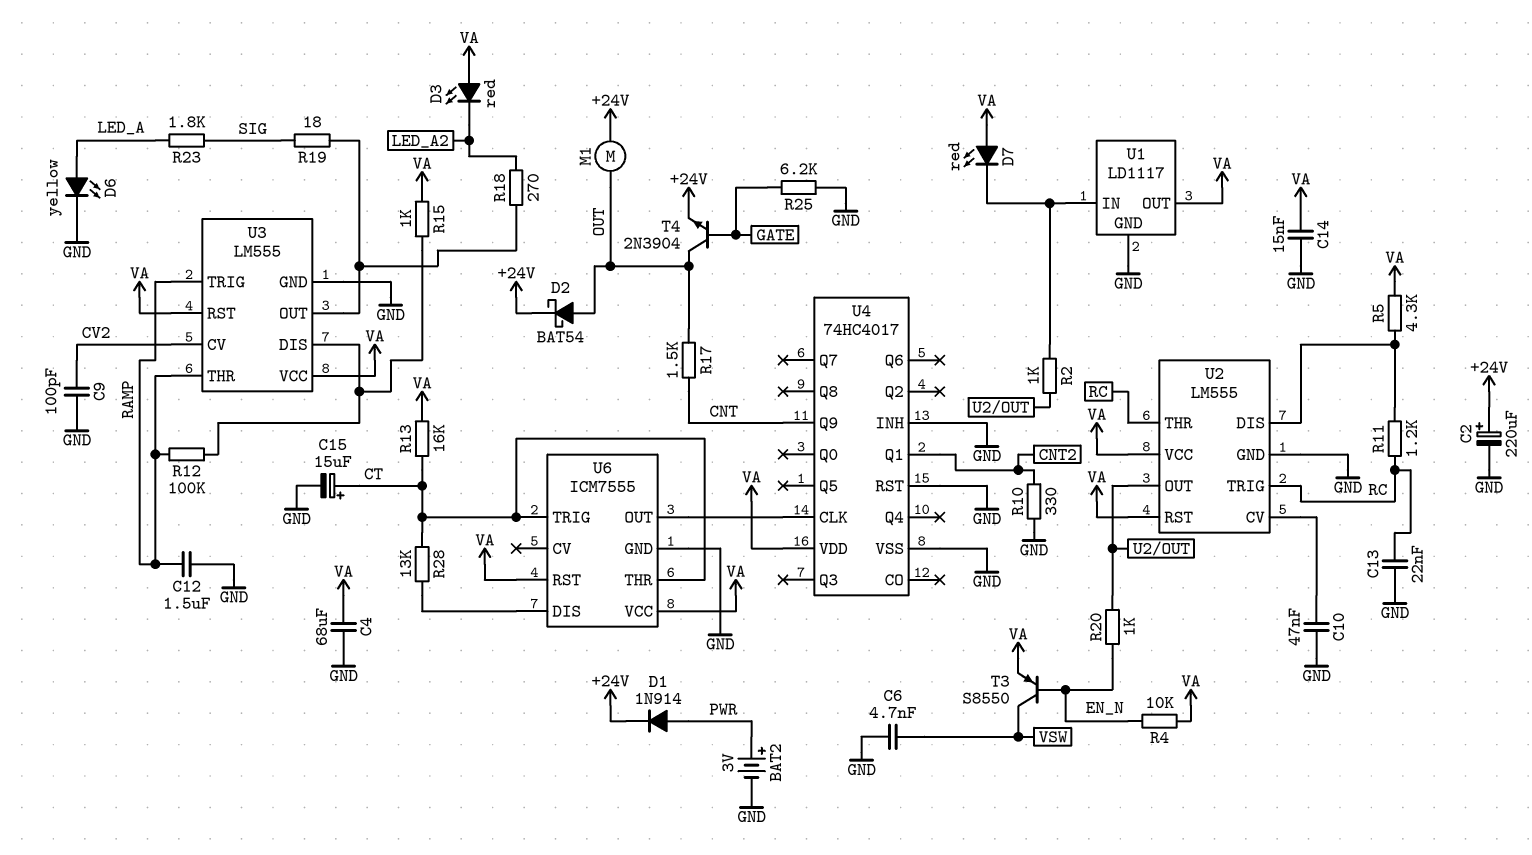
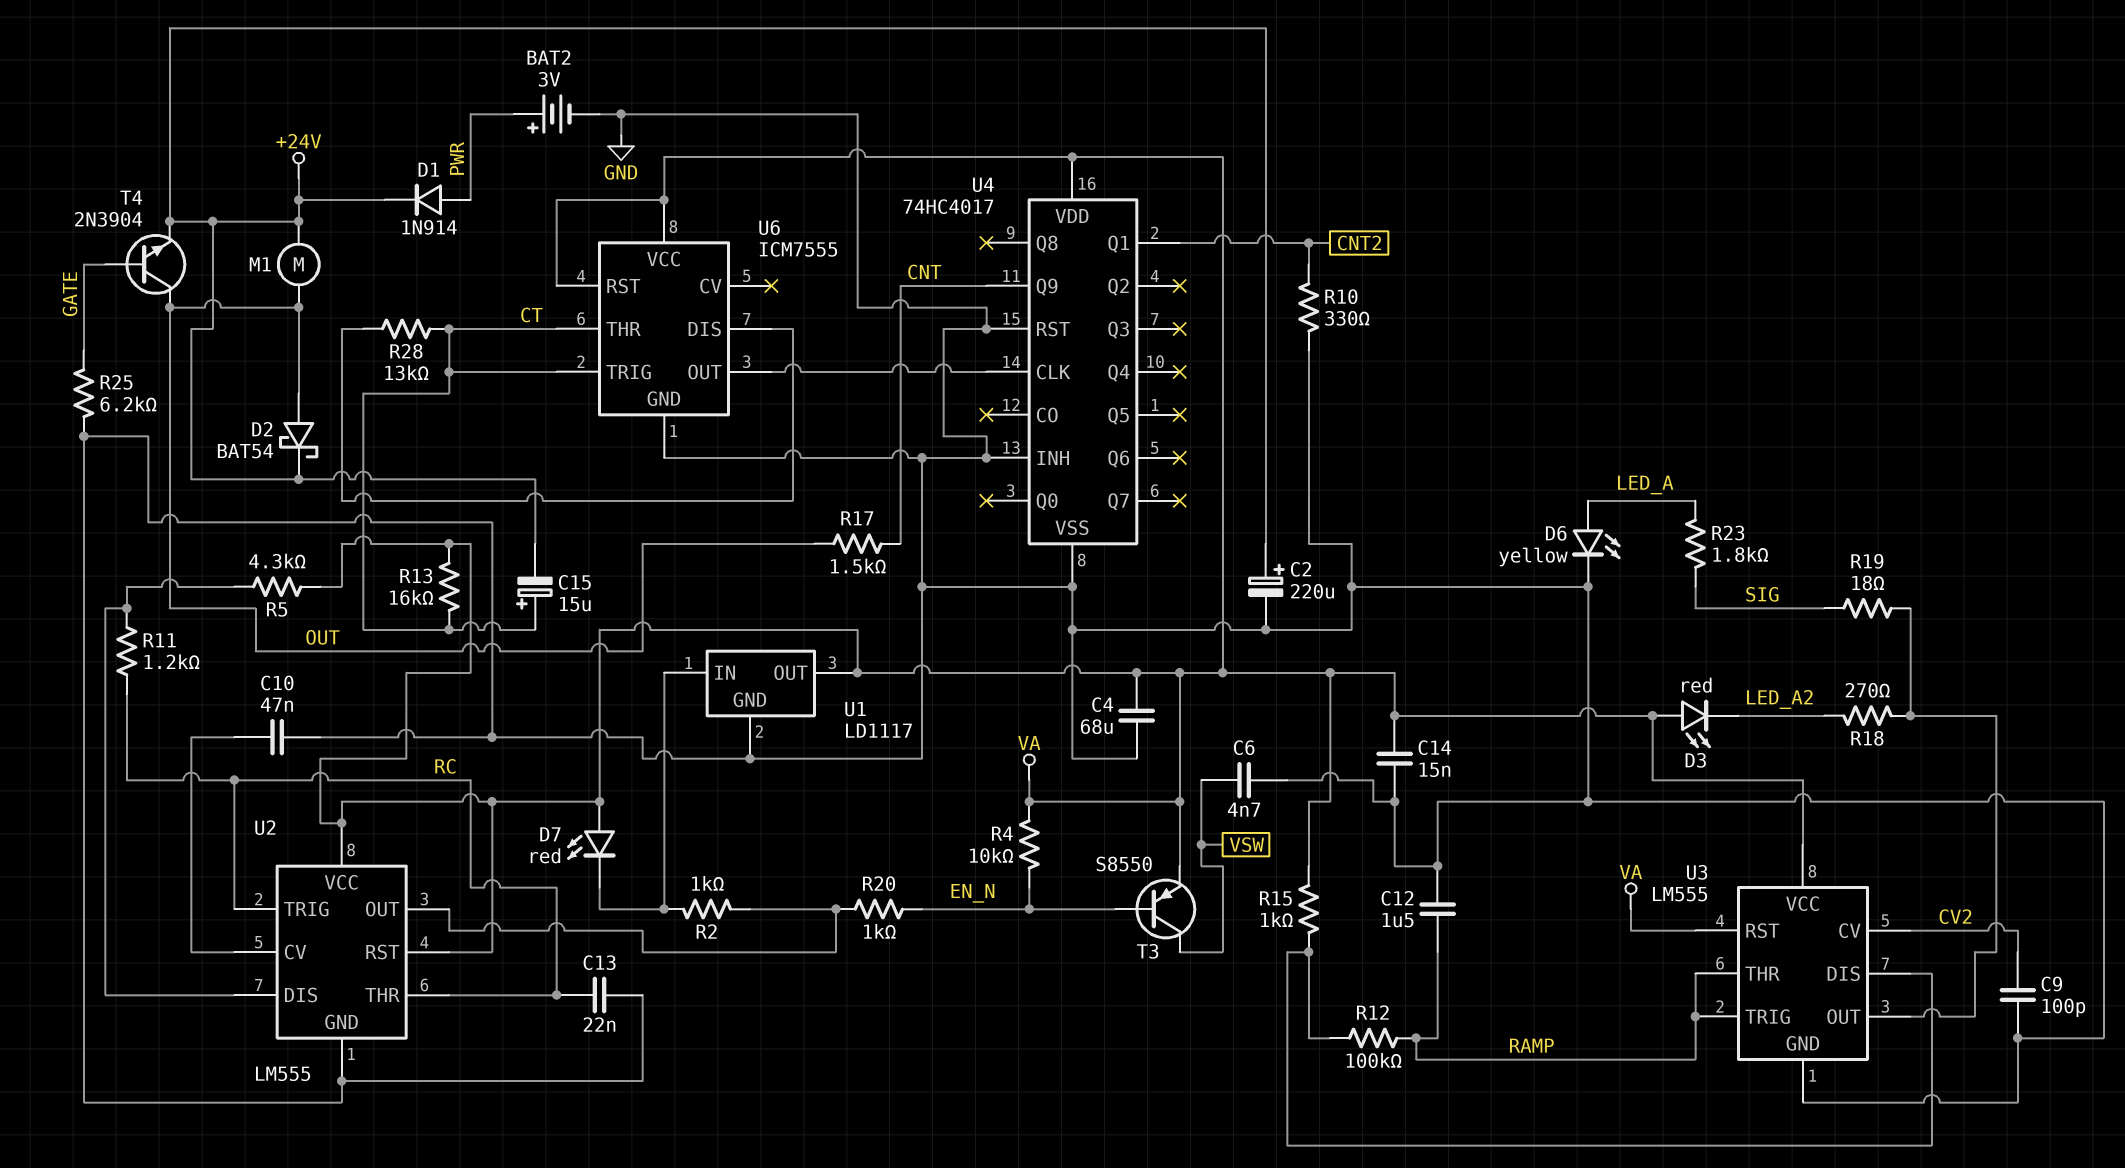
C15: 15uF (plus CT, minus GND) -> 15uF (plus CT, minus +24V)

